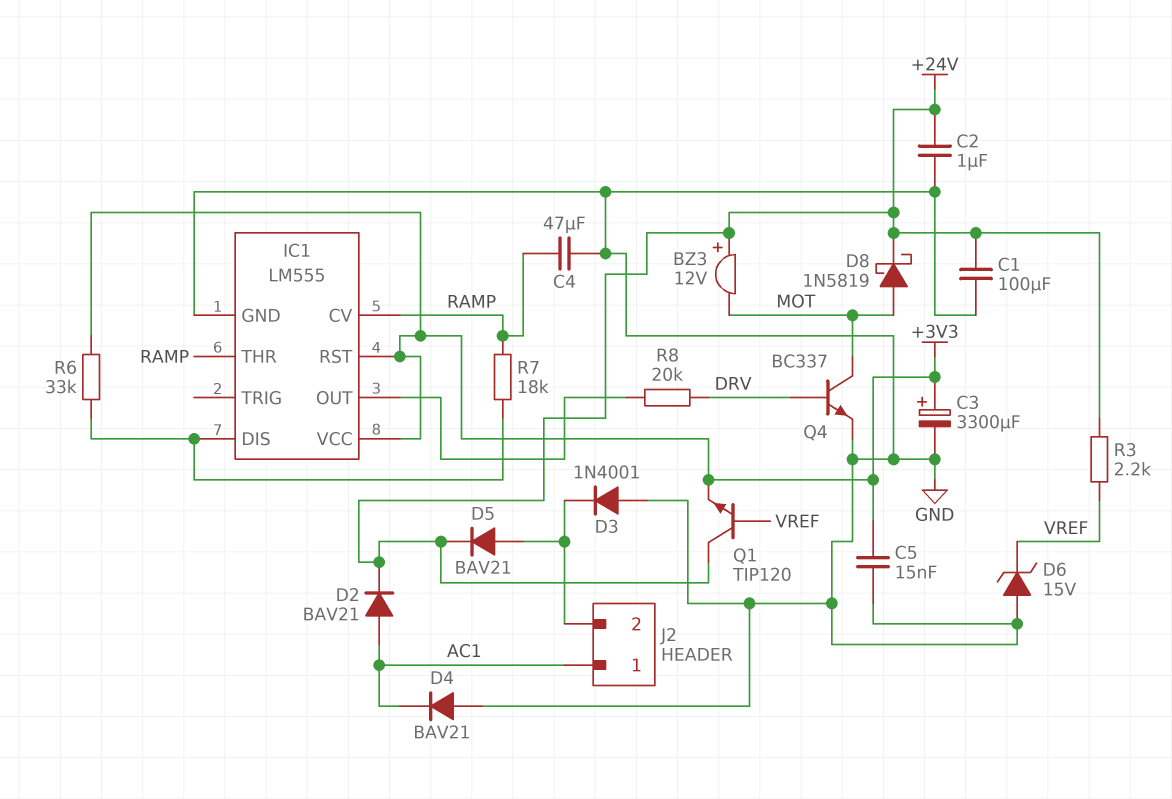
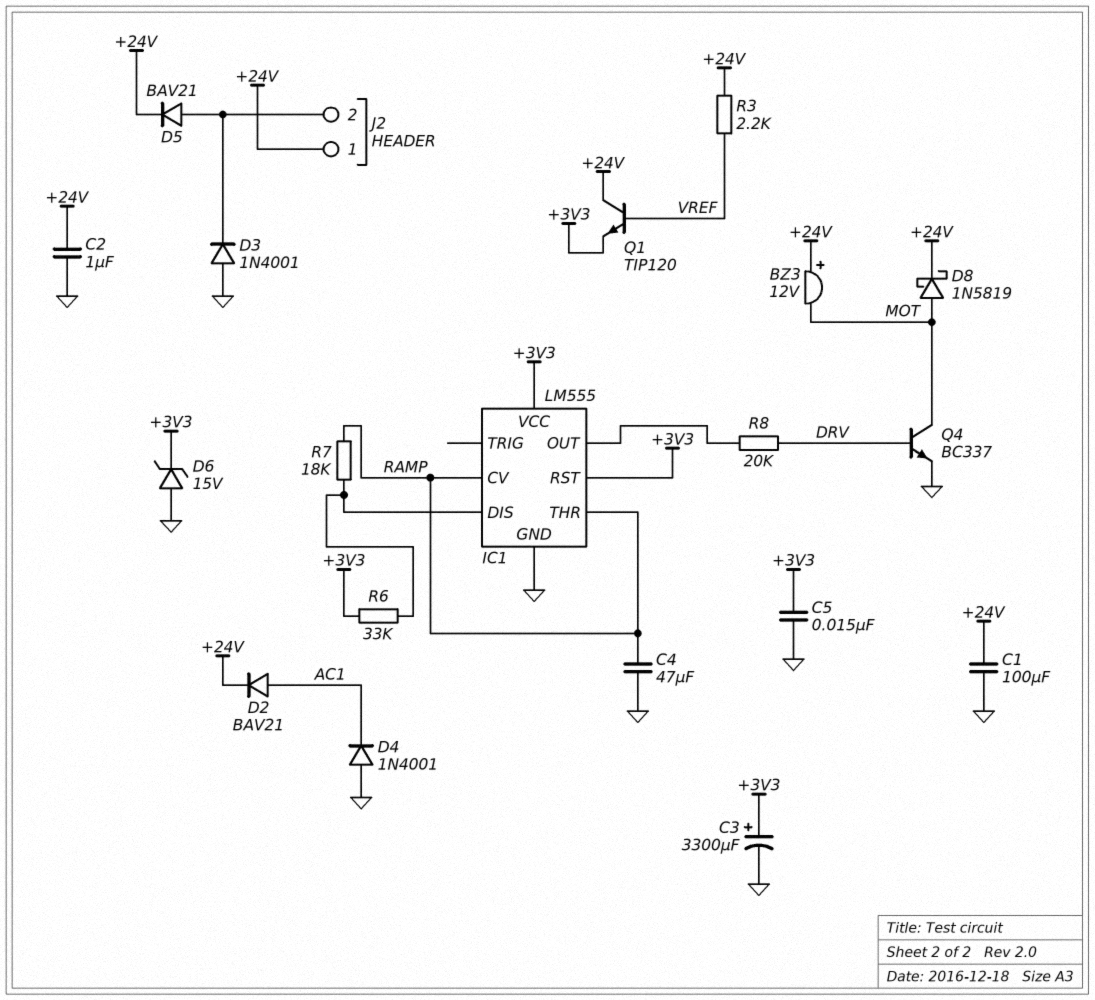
D4: diode BAV21 (A GND, K AC1) -> diode 1N4001 (A GND, K AC1)
D6: zener 15V (A GND, K VREF) -> zener 15V (A GND, K +3V3)
J2 pin 1: AC1 -> +24V

